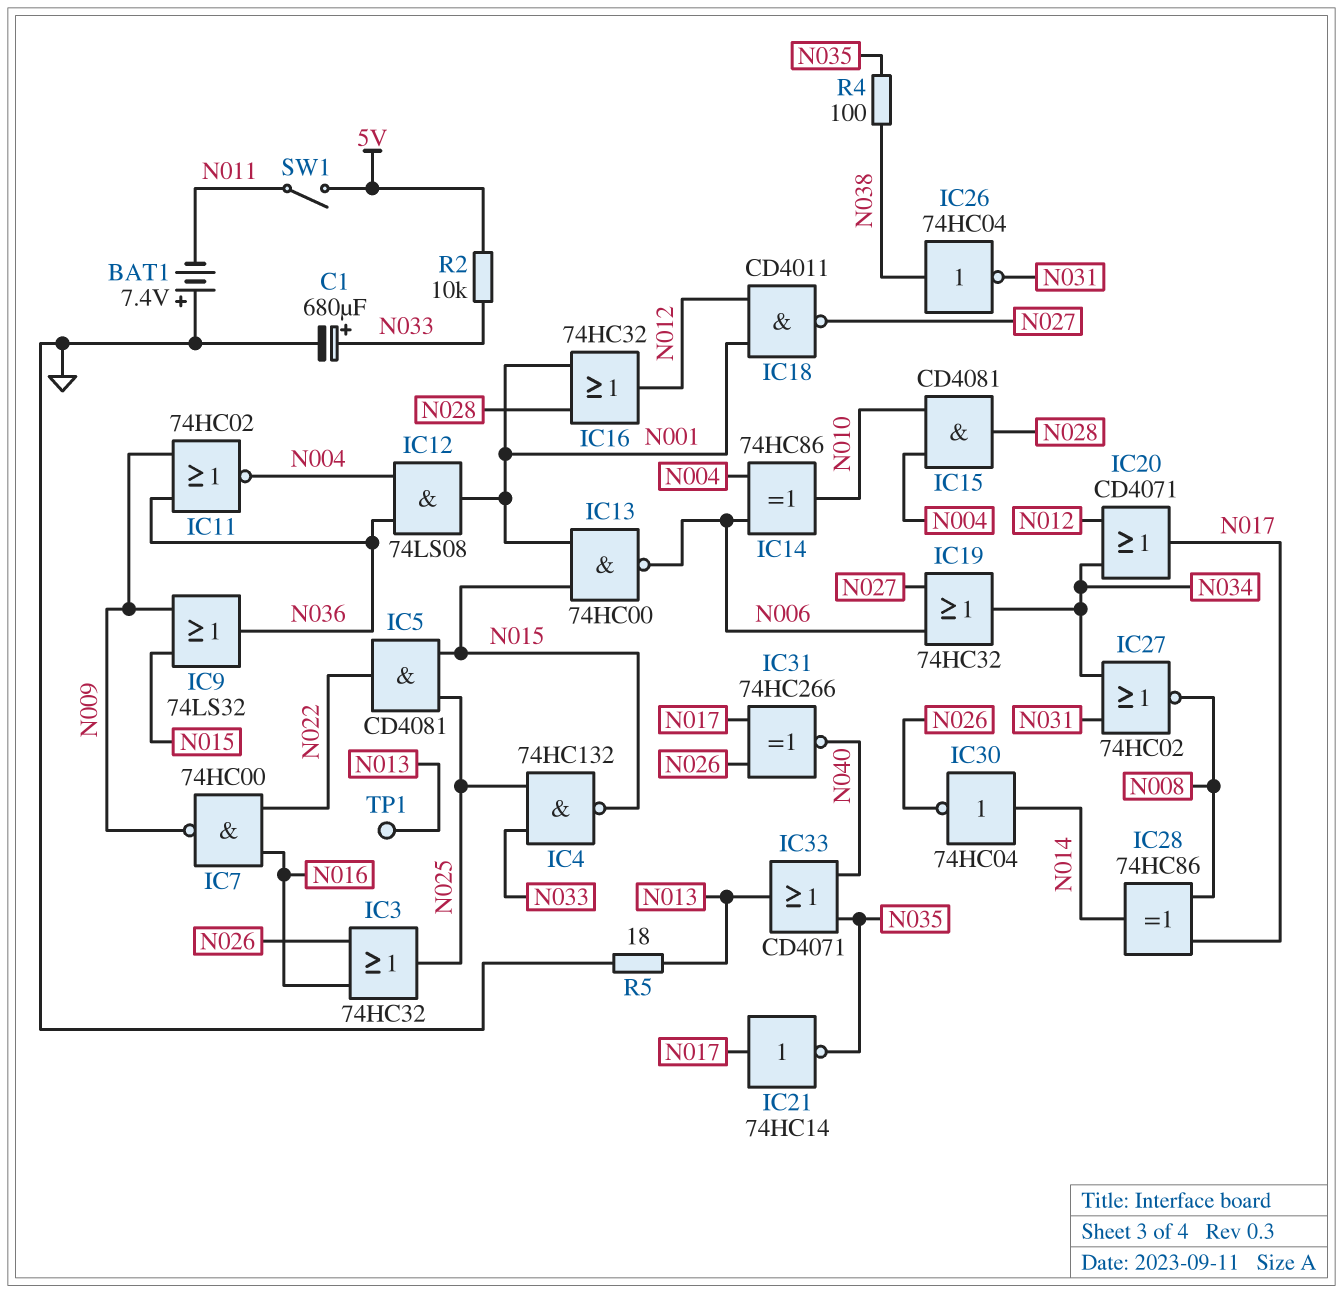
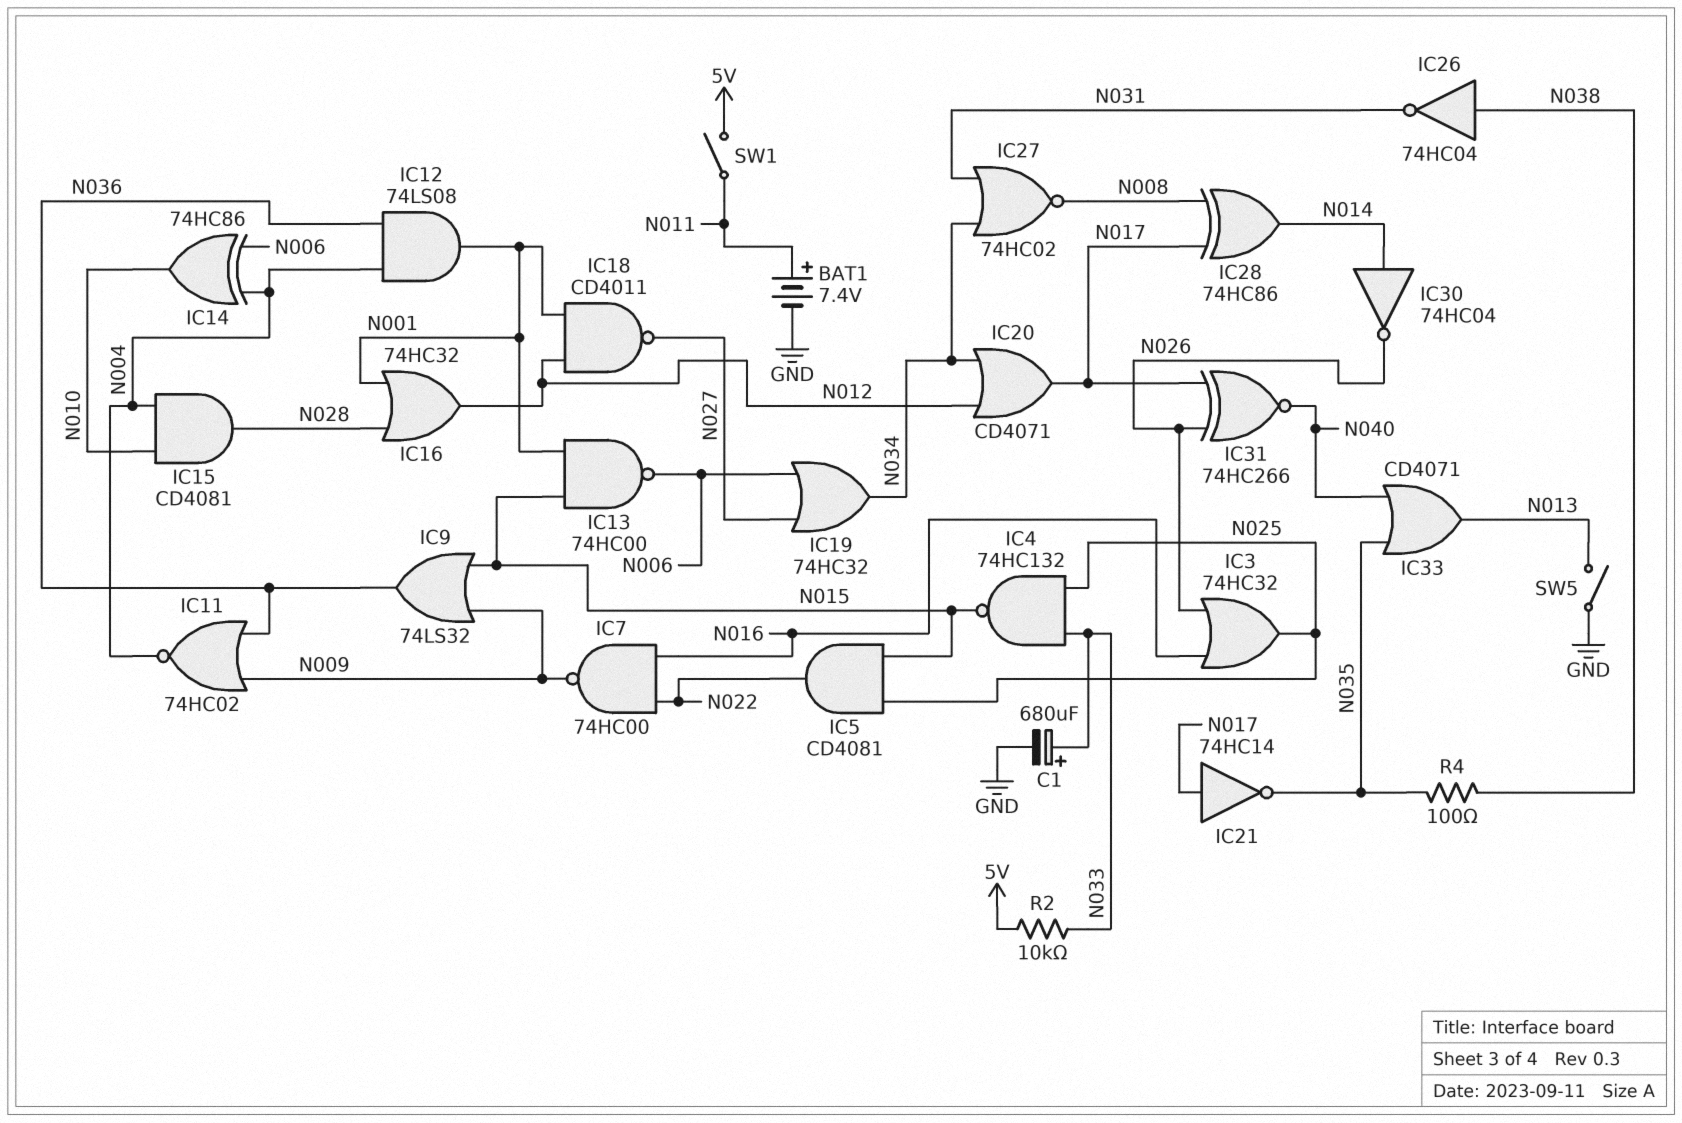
BAT1: 7.4V (plus GND, minus N011) -> 7.4V (plus N011, minus GND)
R5: 18 (GND, N013) -> none
SW5: none -> switch (GND, N013)
TP1: test point (N013) -> none

